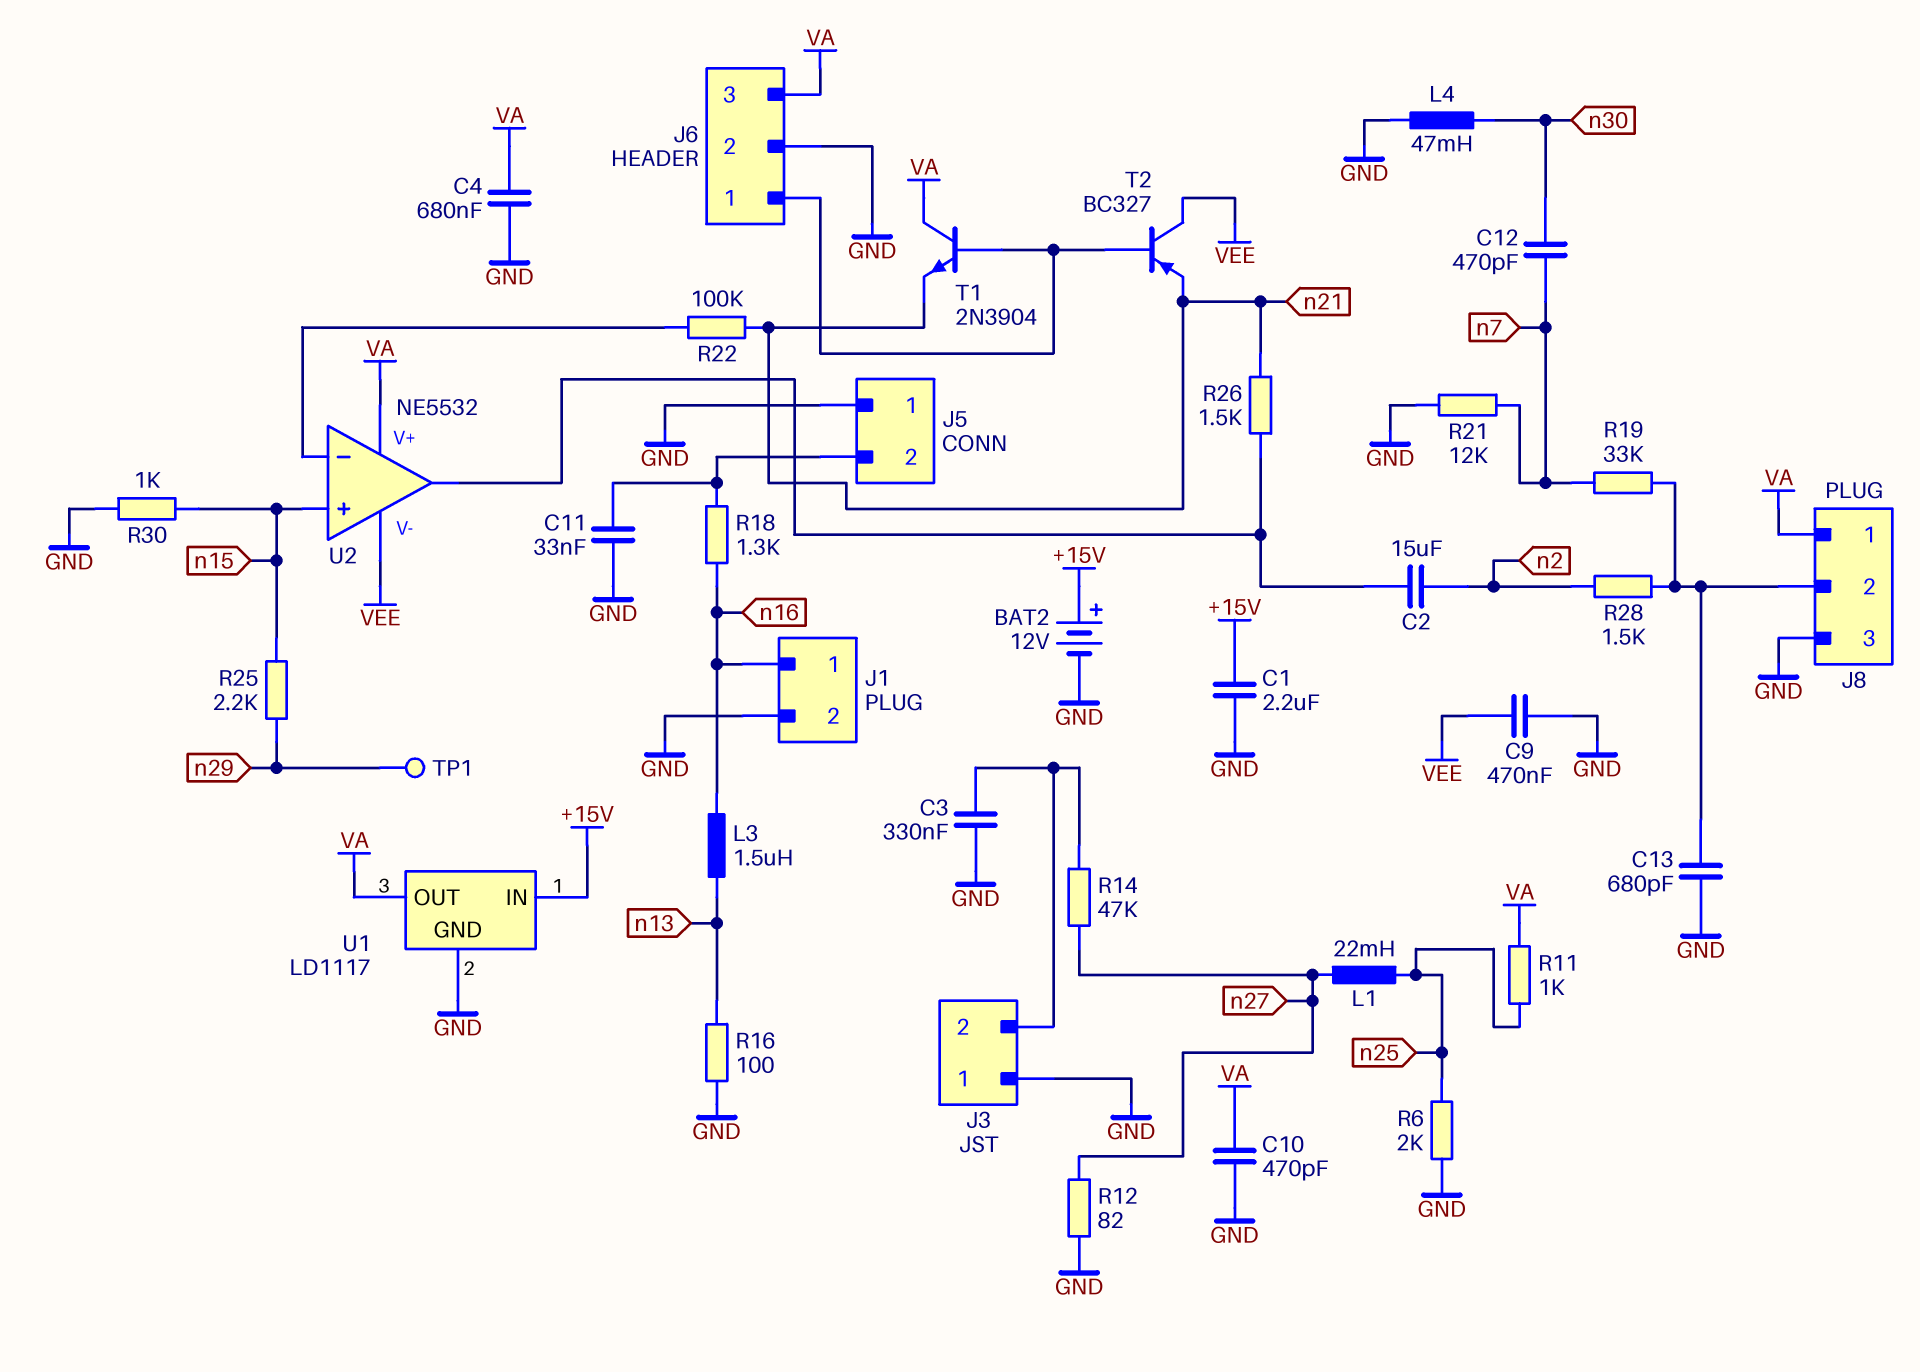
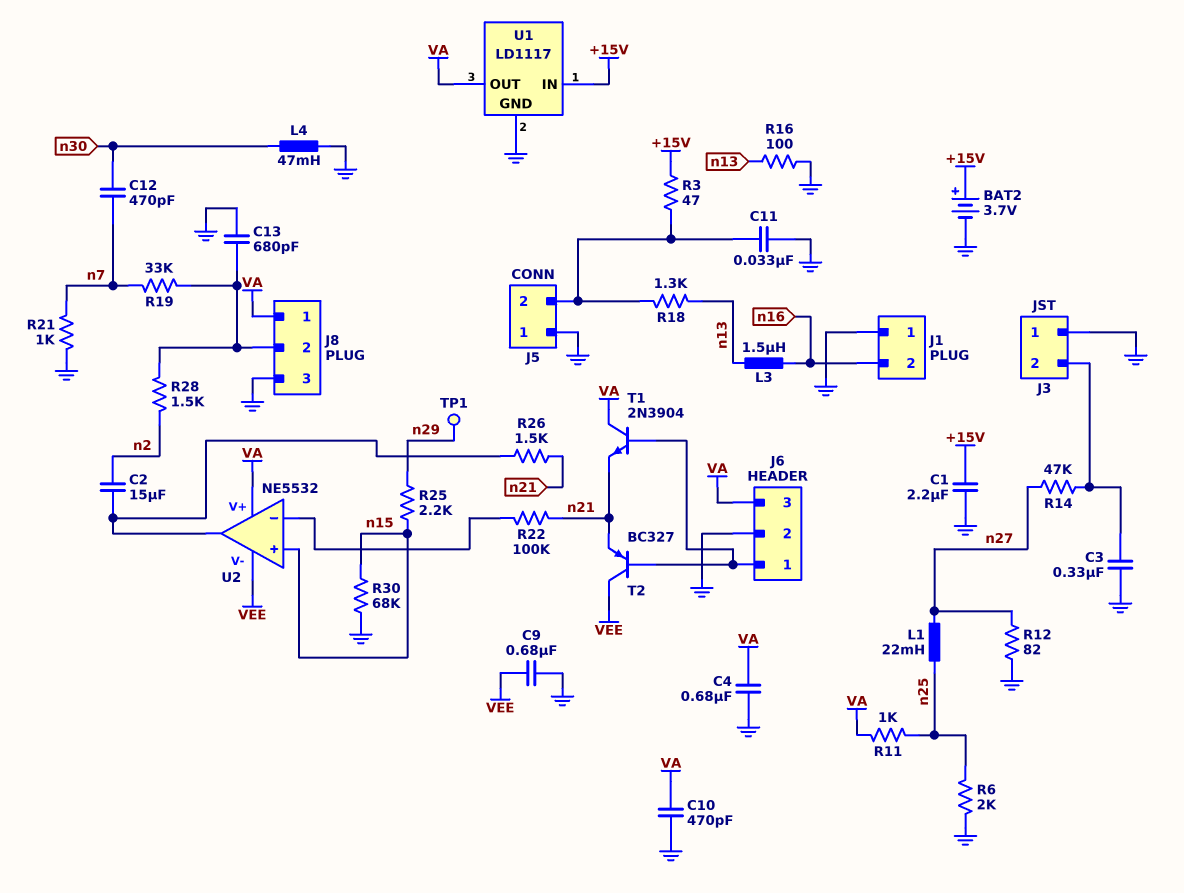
BAT2: 12V (plus +15V, minus GND) -> 3.7V (plus +15V, minus GND)
C9: 470nF (GND, VEE) -> 680nF (GND, VEE)
J1 pin 1: n16 -> GND
J1 pin 2: GND -> n16
R3: none -> 47 (+15V, J5/2)
R18: 1.3k (J5/2, n16) -> 1.3k (J5/2, n13)
R21: 12k (GND, n7) -> 1k (GND, n7)
R30: 1k (GND, n15) -> 68k (GND, n15)

